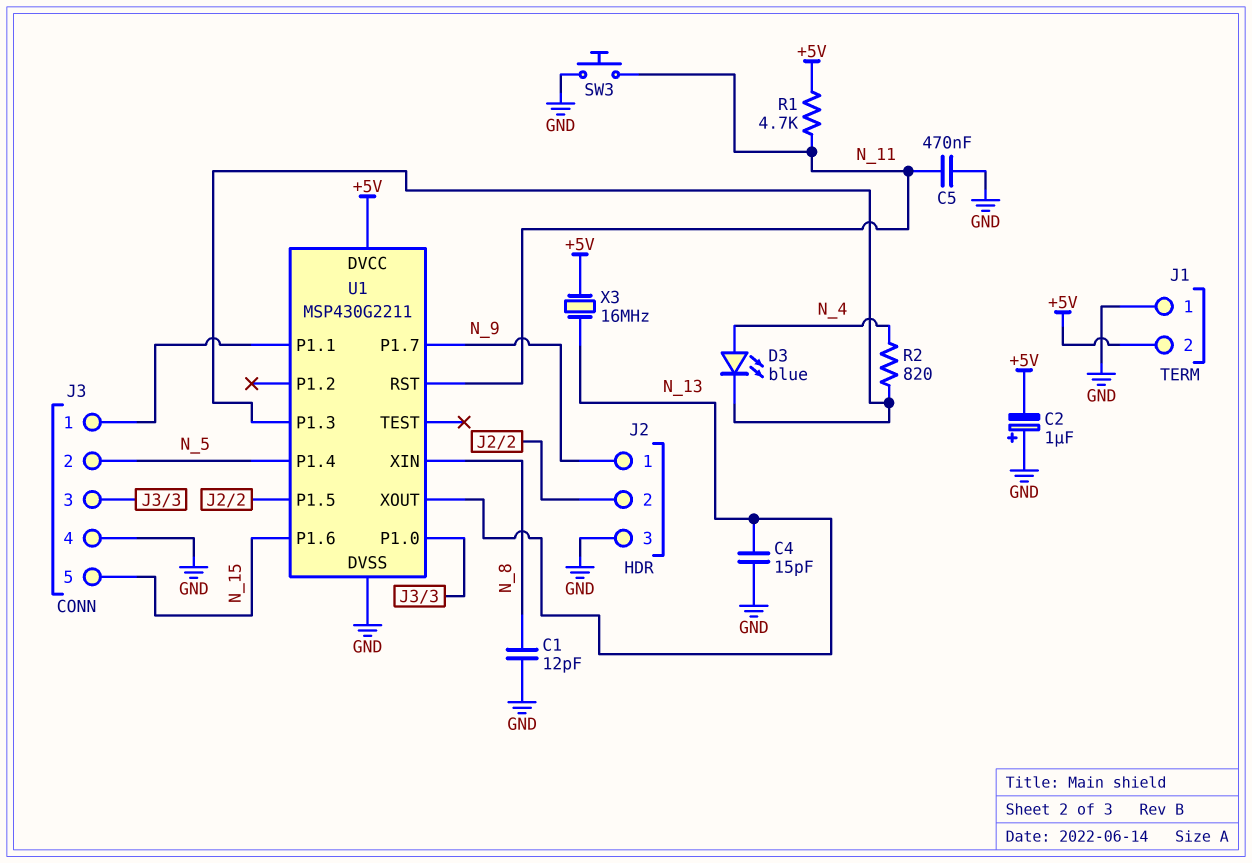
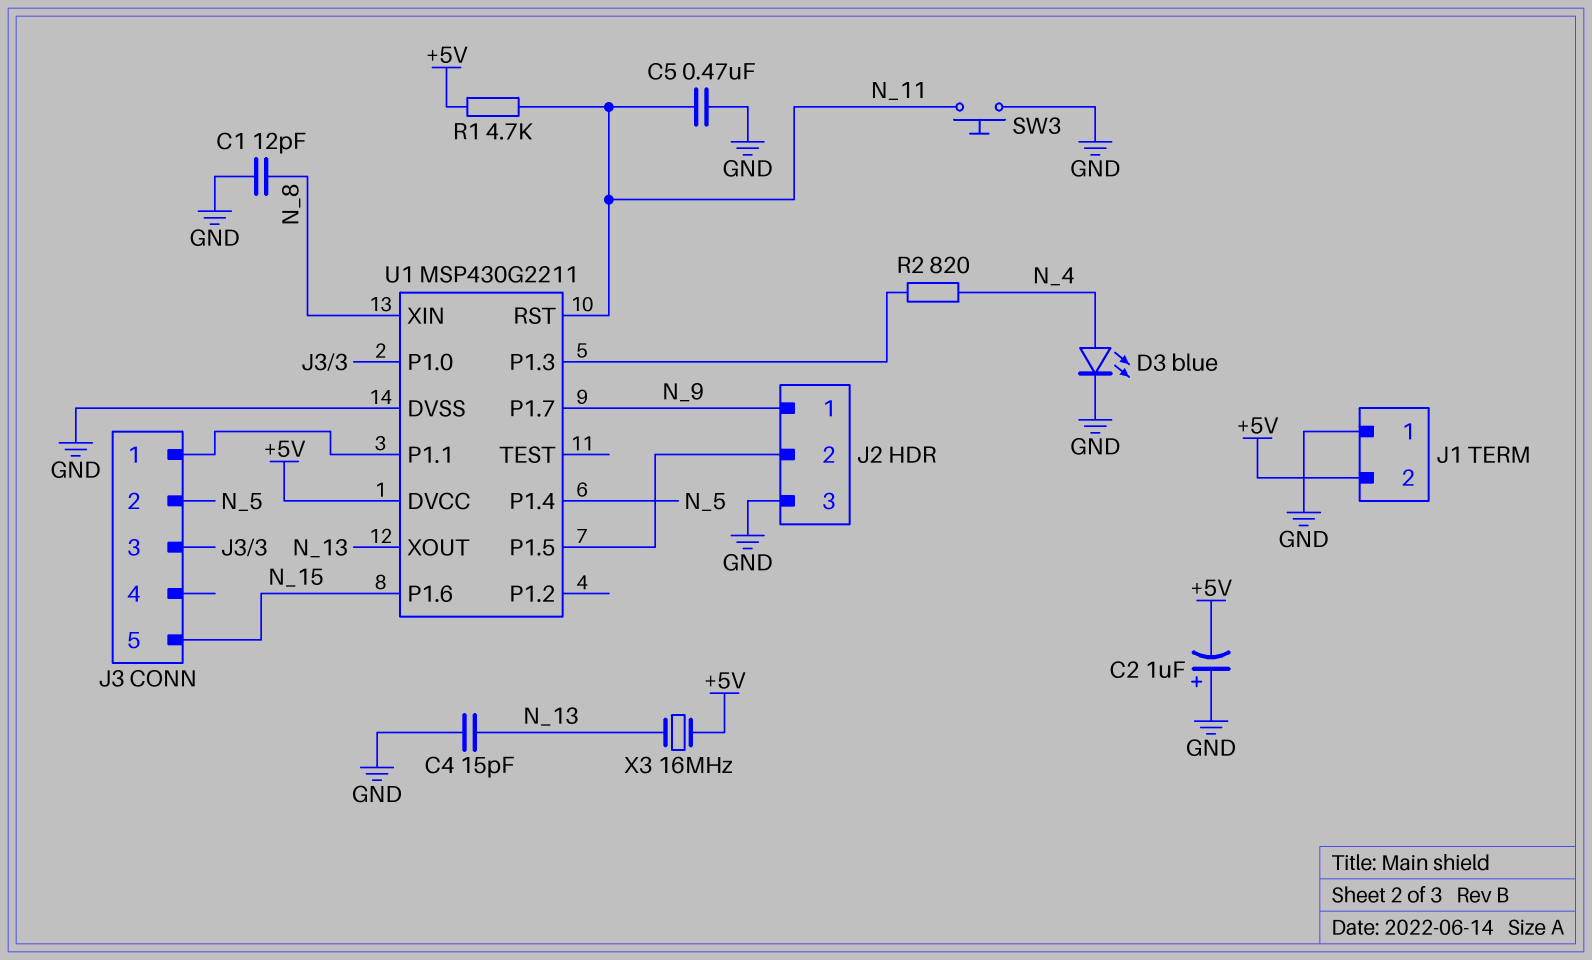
D3: LED blue (A N_4, K U1/P1.3) -> LED blue (A N_4, K GND)
J3 pin 4: GND -> none

